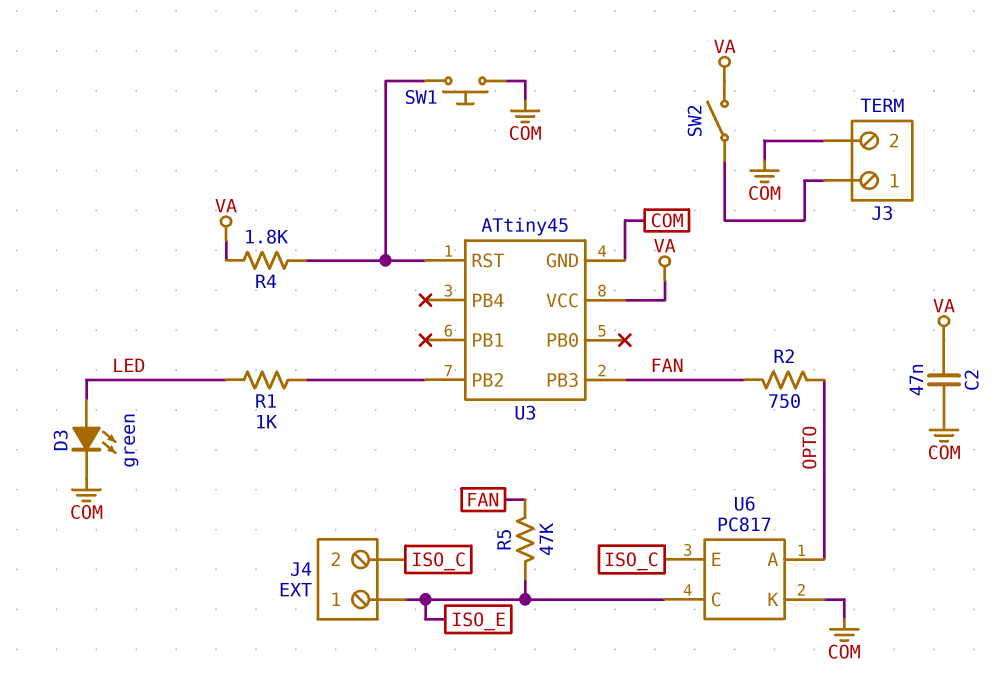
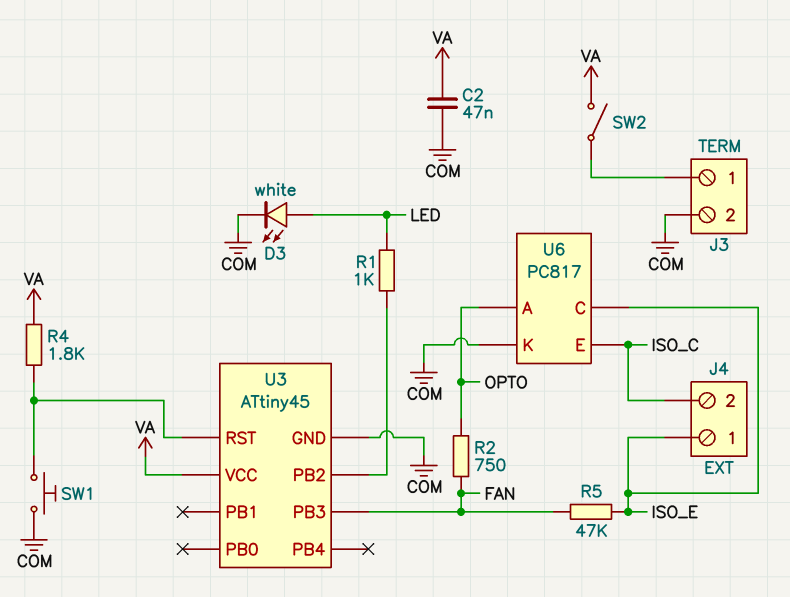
D3: LED green (A LED, K COM) -> LED white (A LED, K COM)

